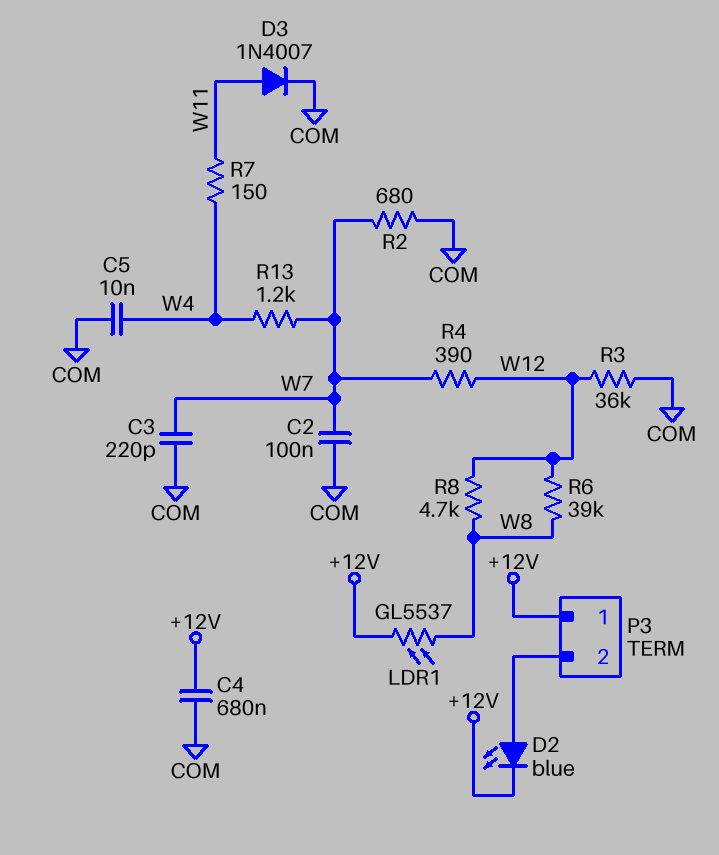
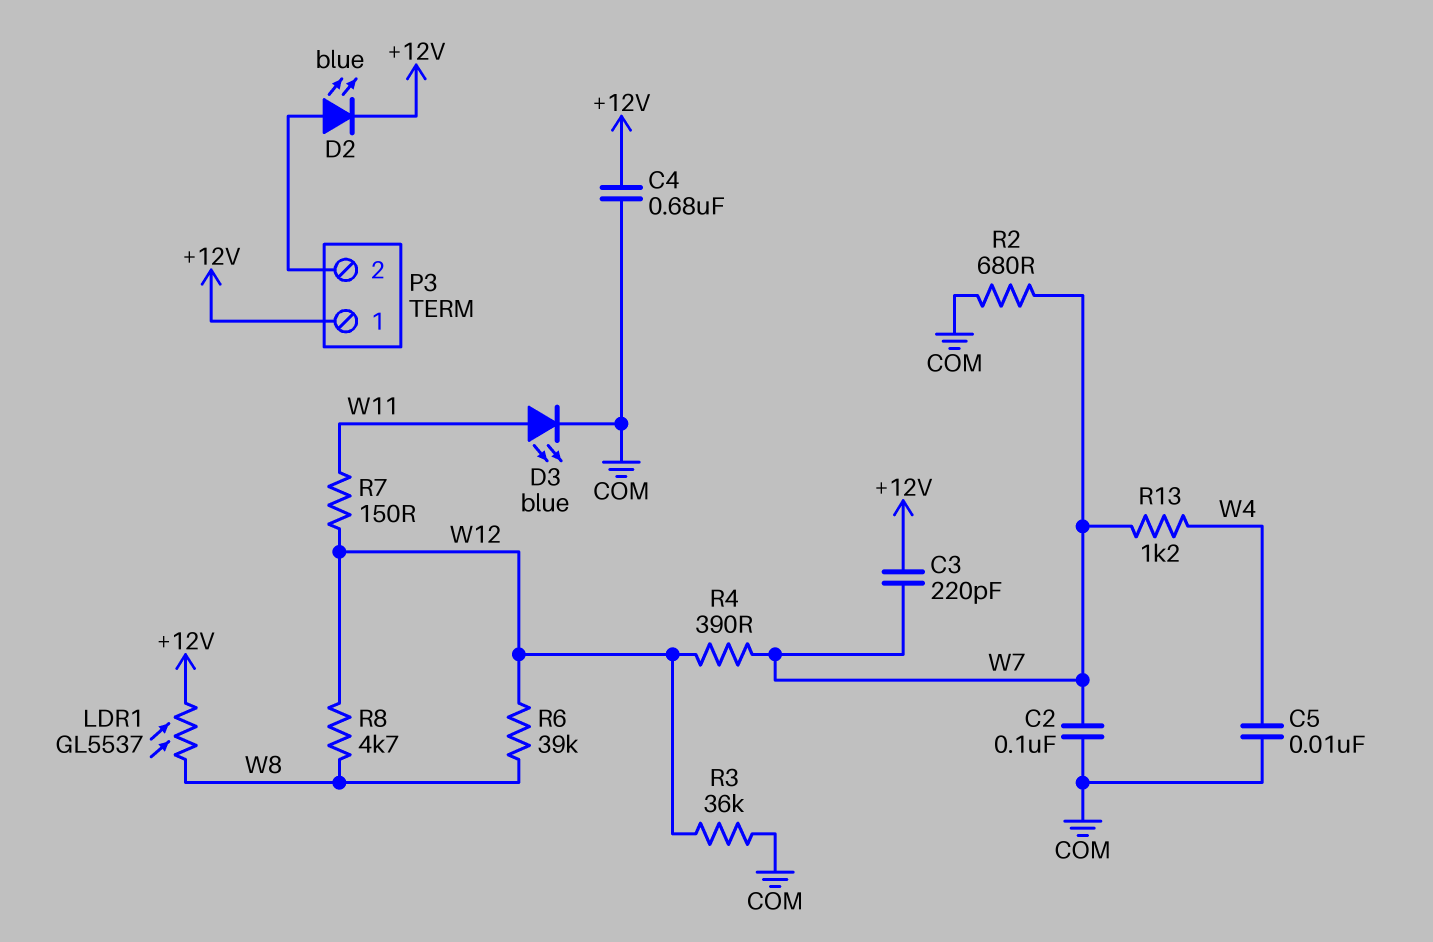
C3: 220pF (COM, W7) -> 220pF (+12V, W7)
D3: diode 1N4007 (A W11, K COM) -> LED blue (A W11, K COM)
R7: 150 (W4, W11) -> 150 (W11, W12)

